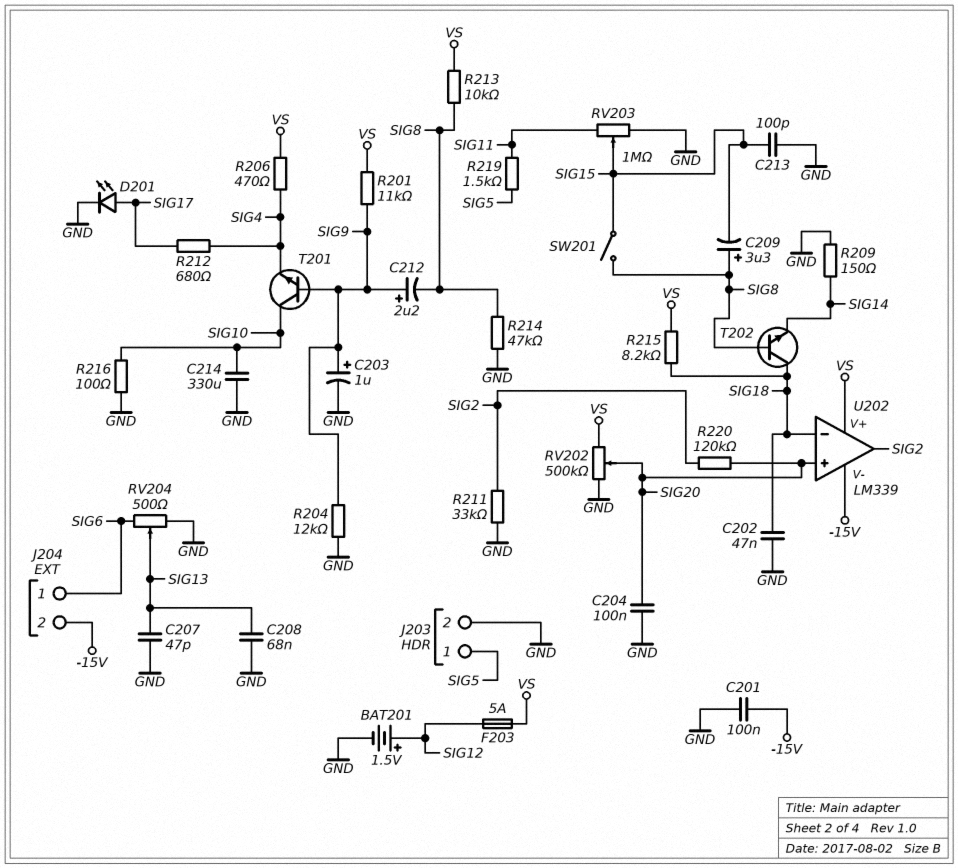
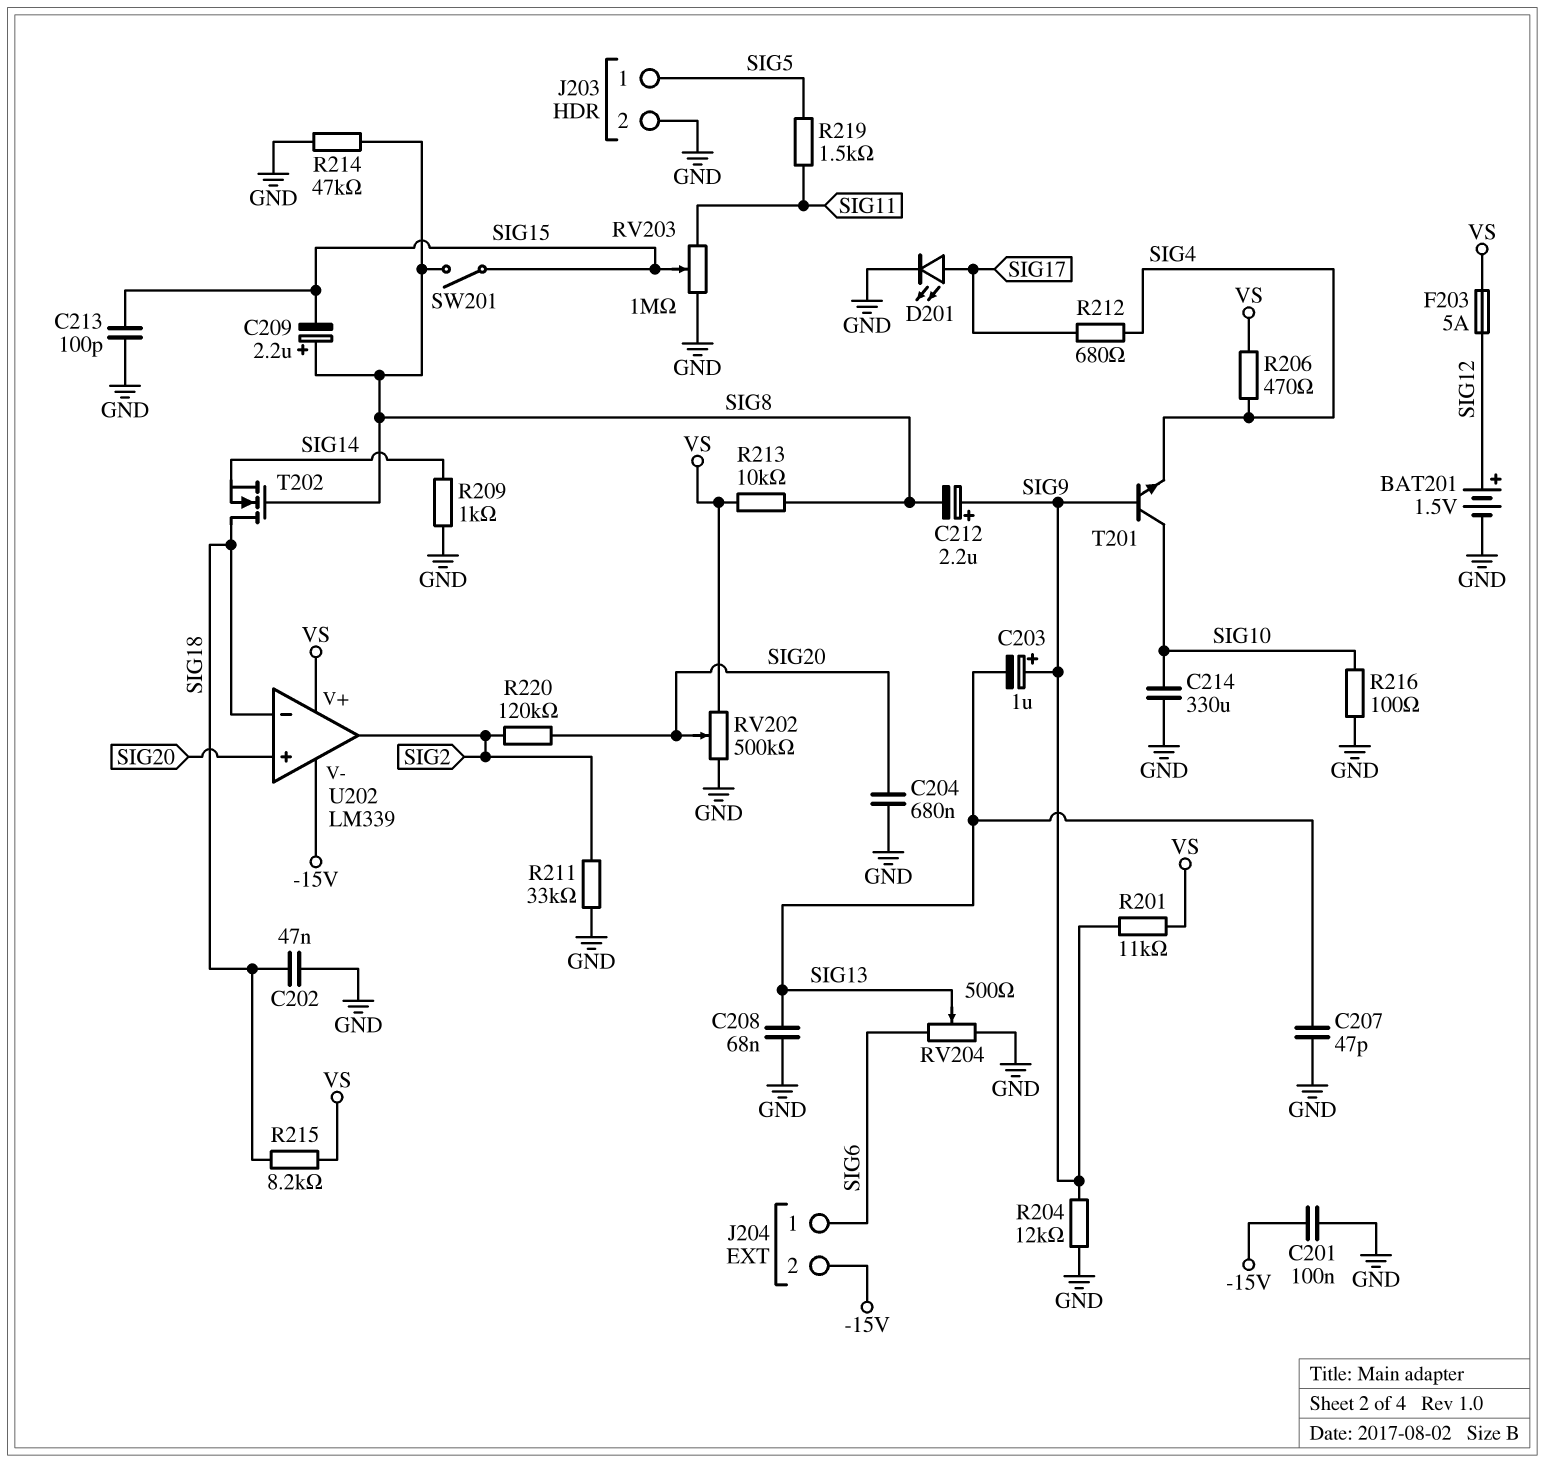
C203: 1uF (plus SIG9, minus GND) -> 1uF (plus SIG9, minus SIG13)
C204: 100nF (GND, SIG20) -> 680nF (GND, SIG20)
C209: 3.3uF (plus SIG8, minus SIG15) -> 2.2uF (plus SIG8, minus SIG15)
R209: 150 (GND, SIG14) -> 1k (GND, SIG14)
T202: NPN (B SIG8, C SIG18, E SIG14) -> NMOS (G SIG8, D SIG18, S SIG14)

